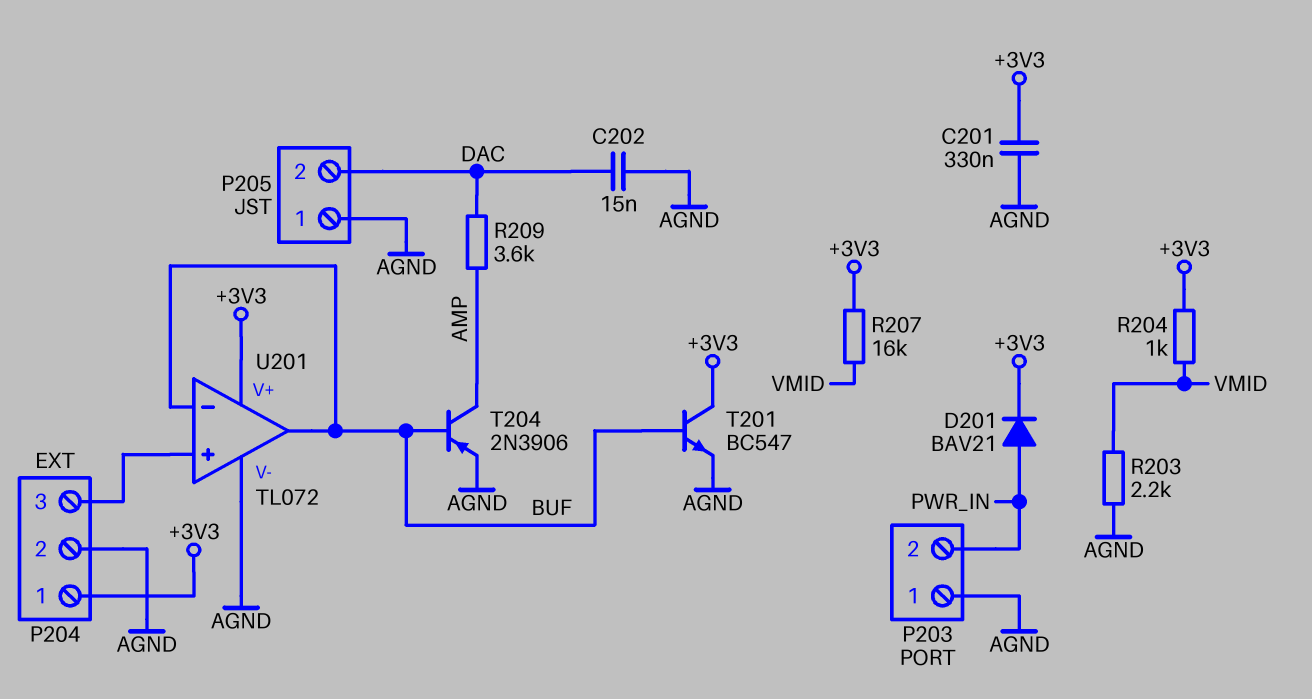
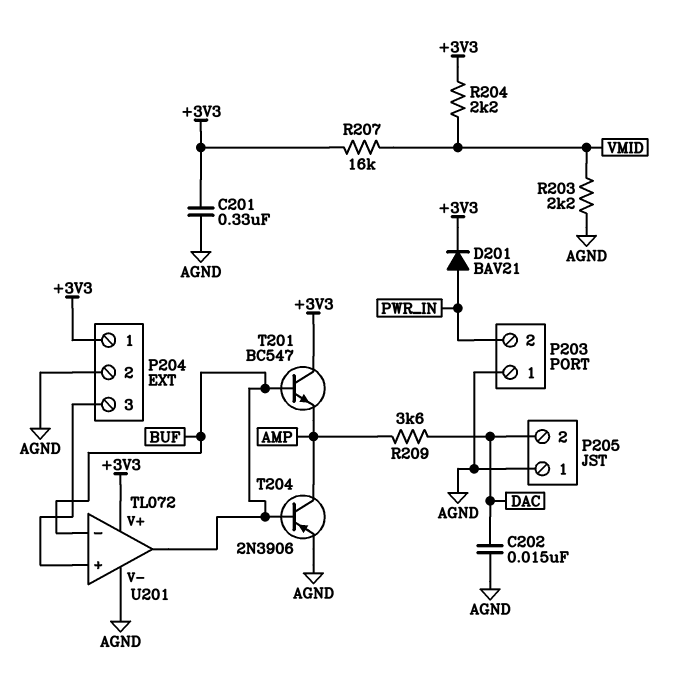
R204: 1k (+3V3, VMID) -> 2.2k (+3V3, VMID)
T201: NPN BC547 (B BUF, C +3V3, E AGND) -> NPN BC547 (B BUF, C +3V3, E AMP)

